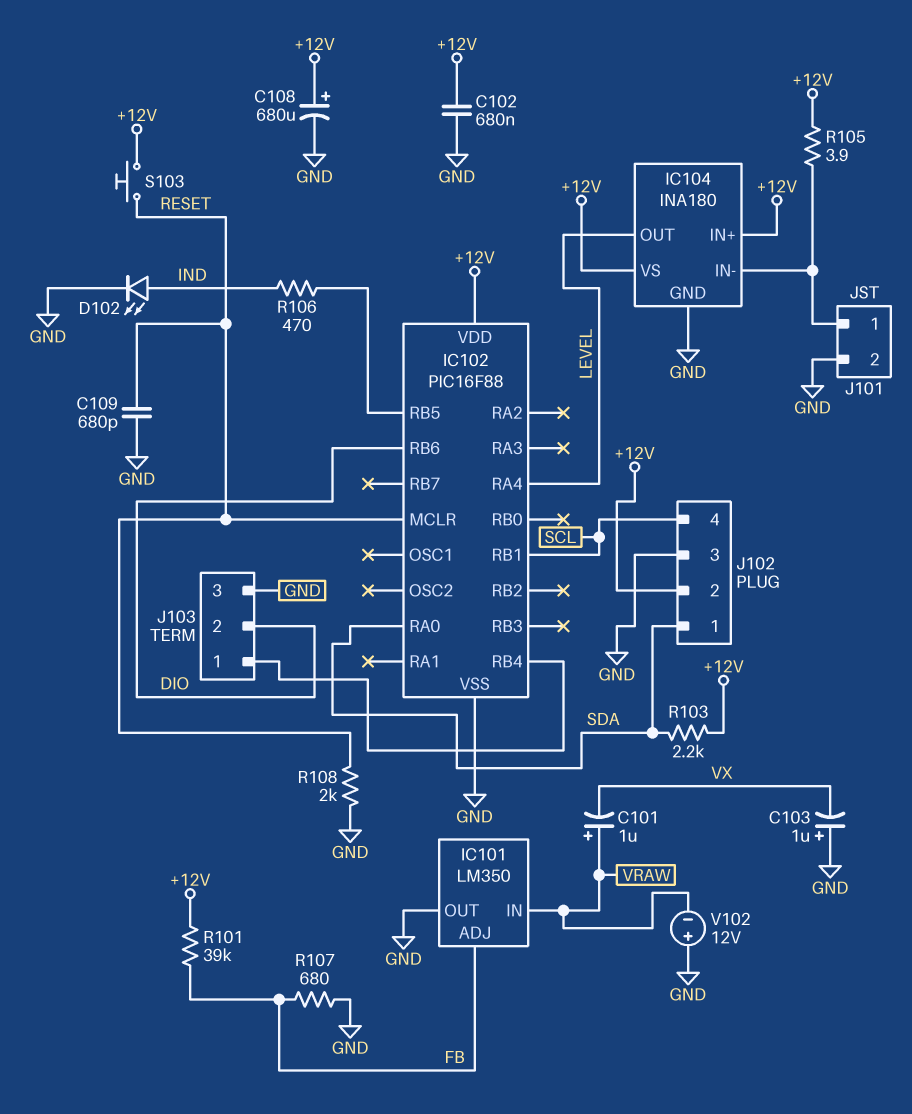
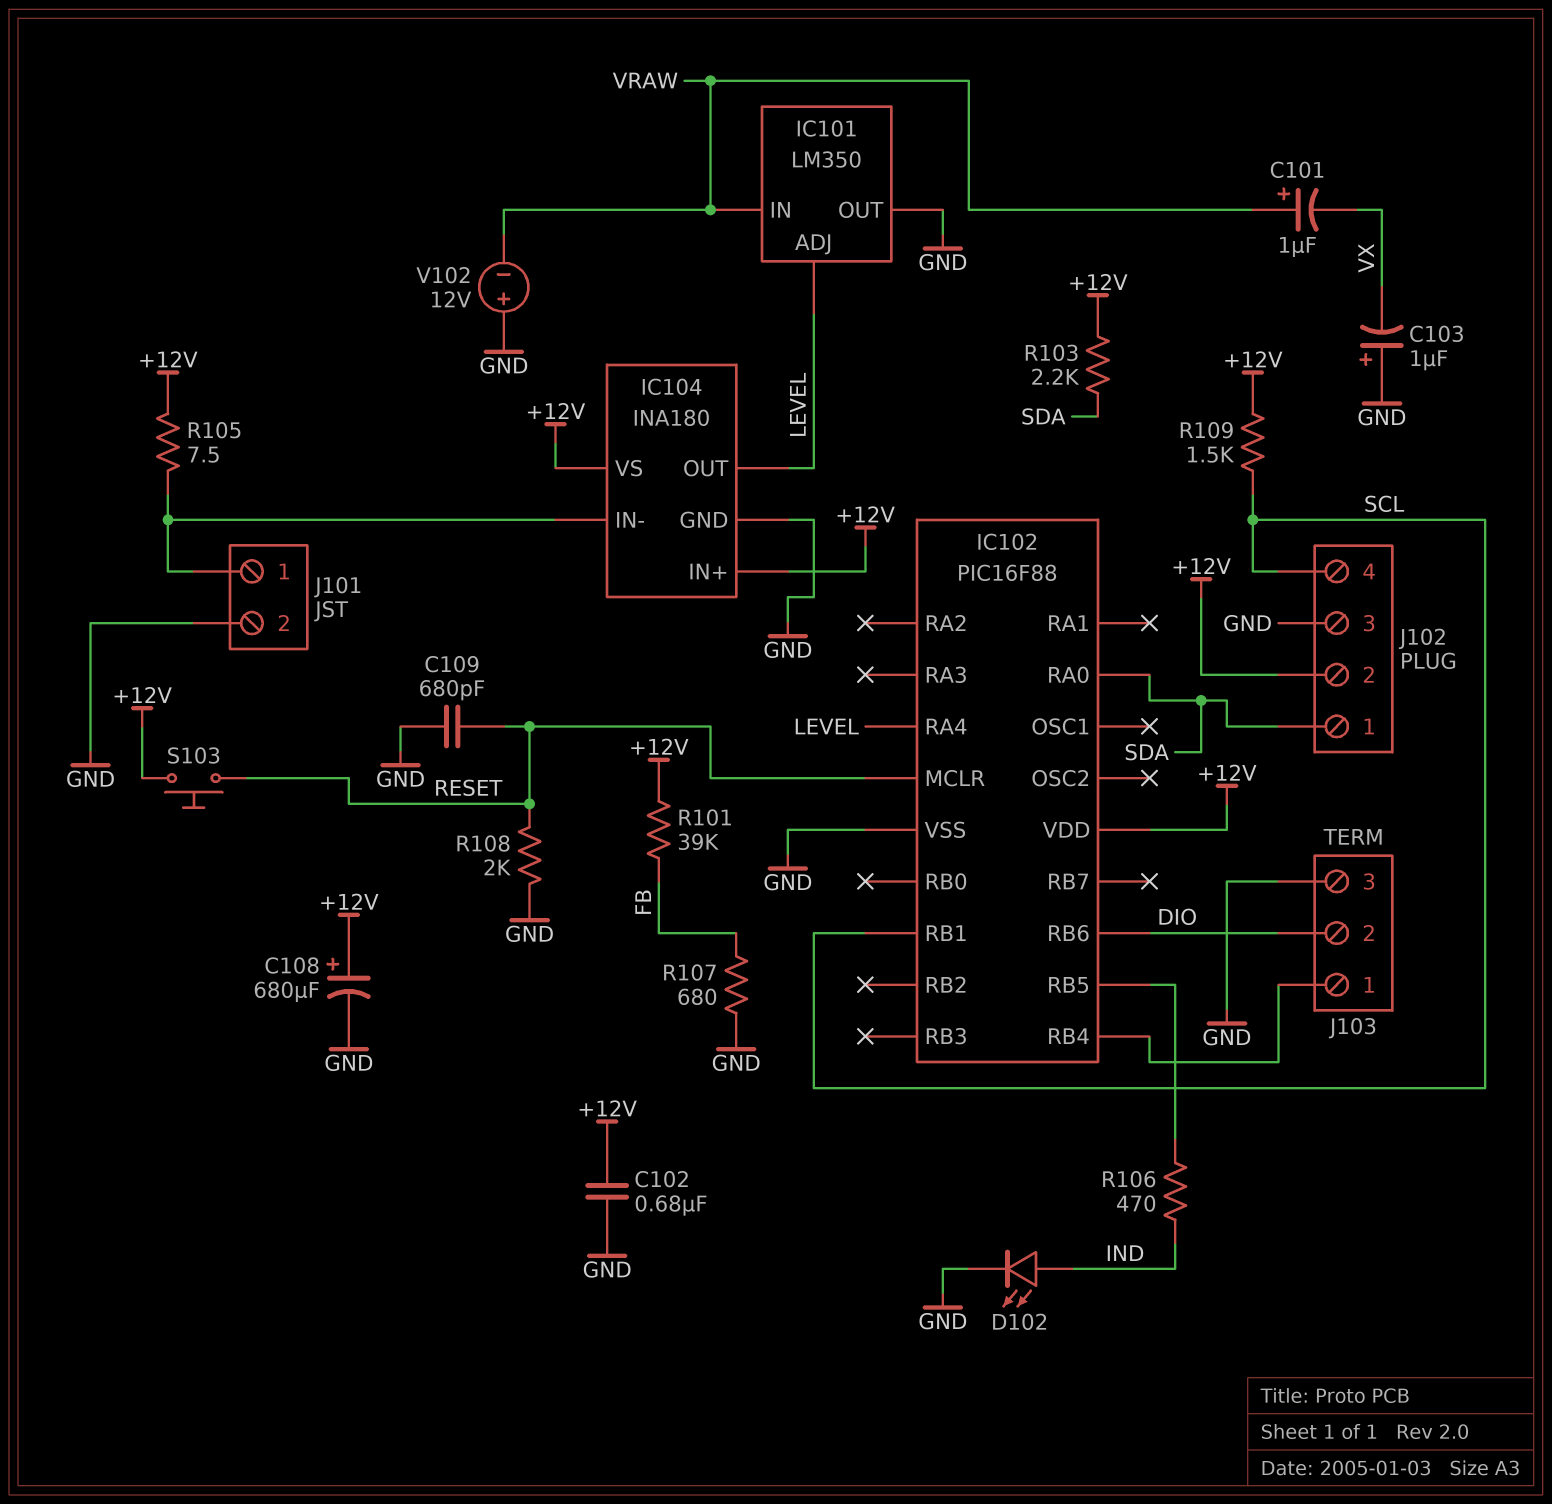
IC101 pin ADJ: FB -> LEVEL
R105: 3.9 (+12V, IC104/IN-) -> 7.5 (+12V, IC104/IN-)
R109: none -> 1.5k (+12V, SCL)

